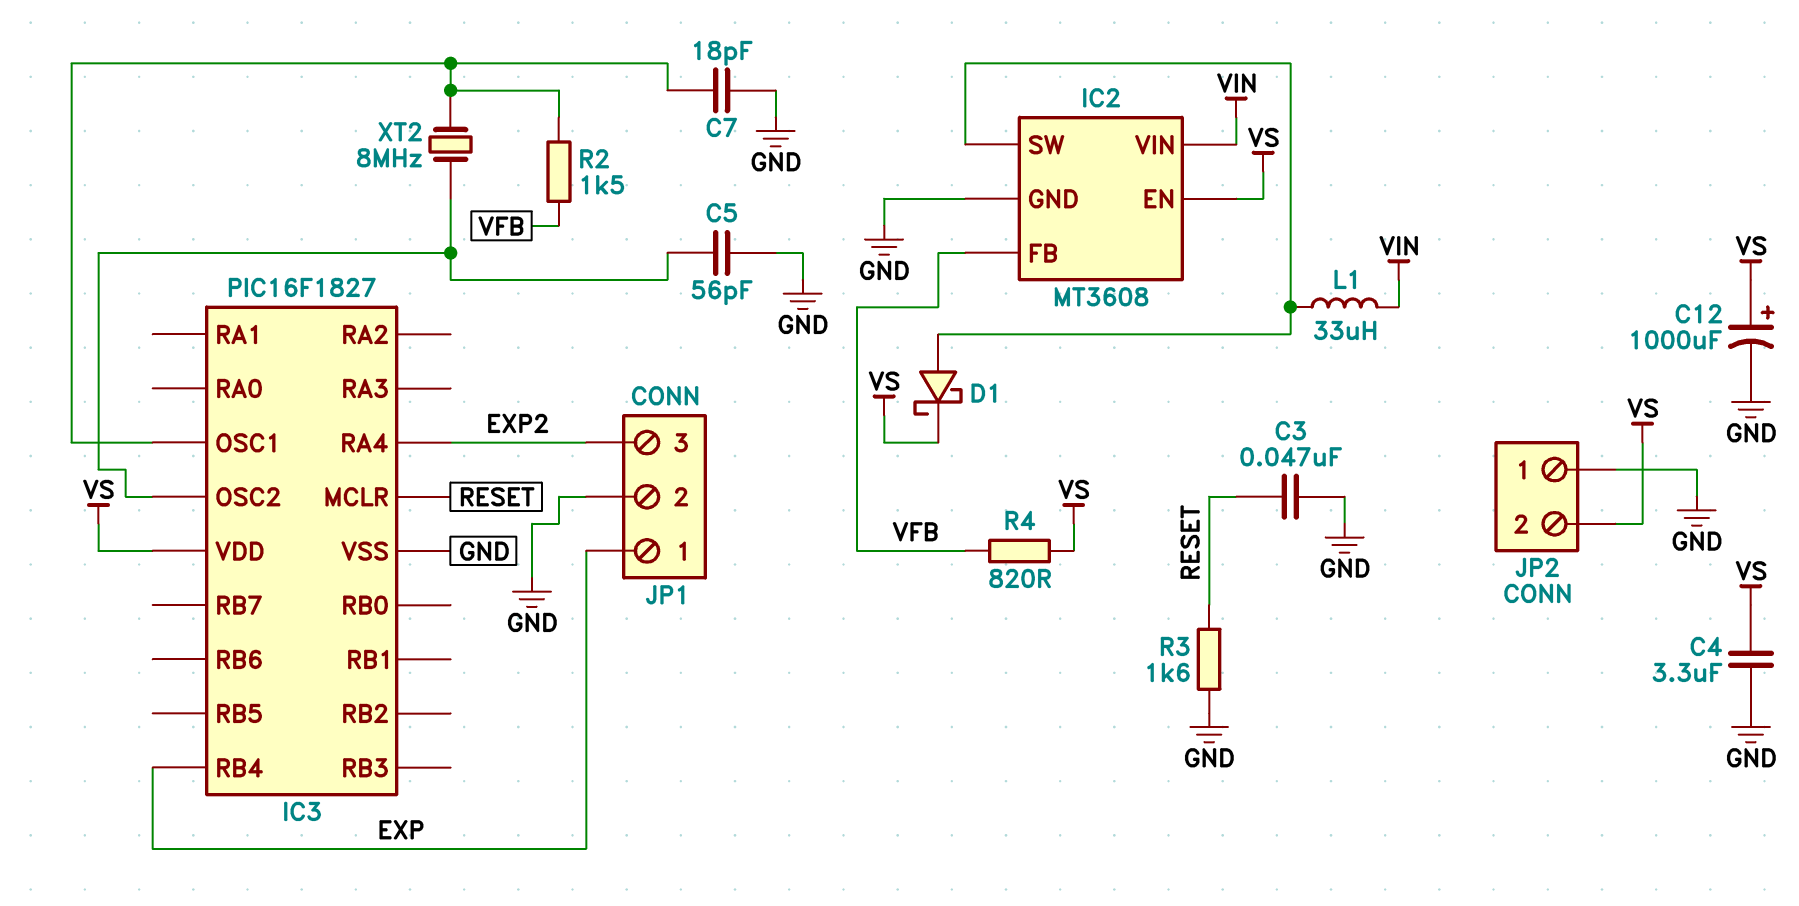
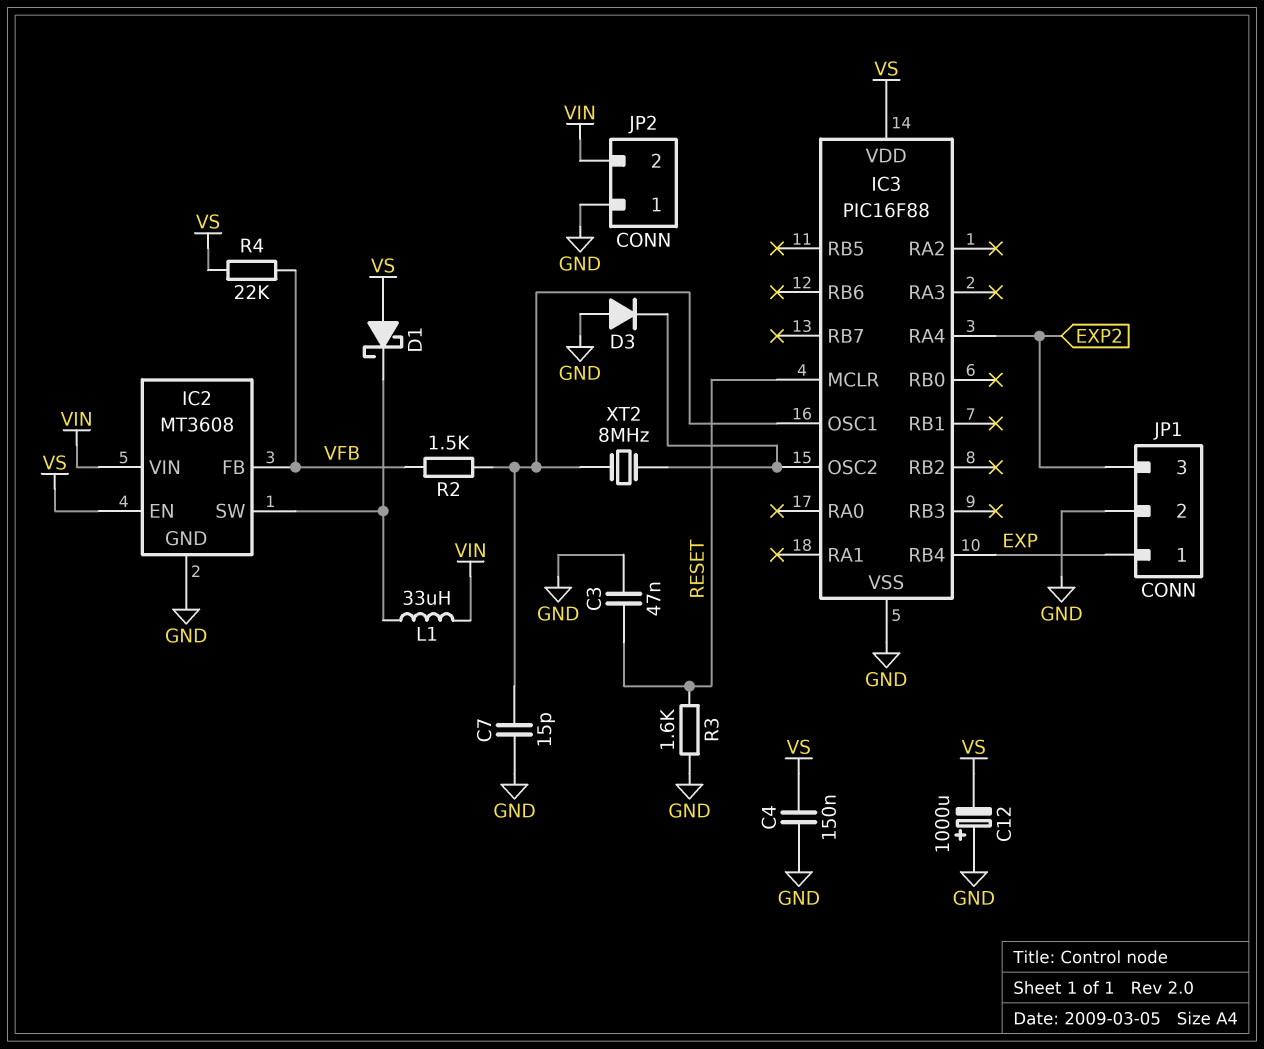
C4: 3.3uF (GND, VS) -> 150nF (GND, VS)
C5: 56pF (GND, IC3/OSC2) -> none
C7: 18pF (GND, IC3/OSC1) -> 15pF (GND, IC3/OSC1)
C12: 1000uF (plus VS, minus GND) -> 1000uF (plus GND, minus VS)
D1: schottky (A IC2/SW, K VS) -> schottky (A VS, K IC2/SW)
D3: none -> diode (A GND, K IC3/OSC2)
IC3: PIC16F1827 -> PIC16F88
JP2 pin 2: VS -> VIN
R4: 820 (VFB, VS) -> 22k (VFB, VS)

